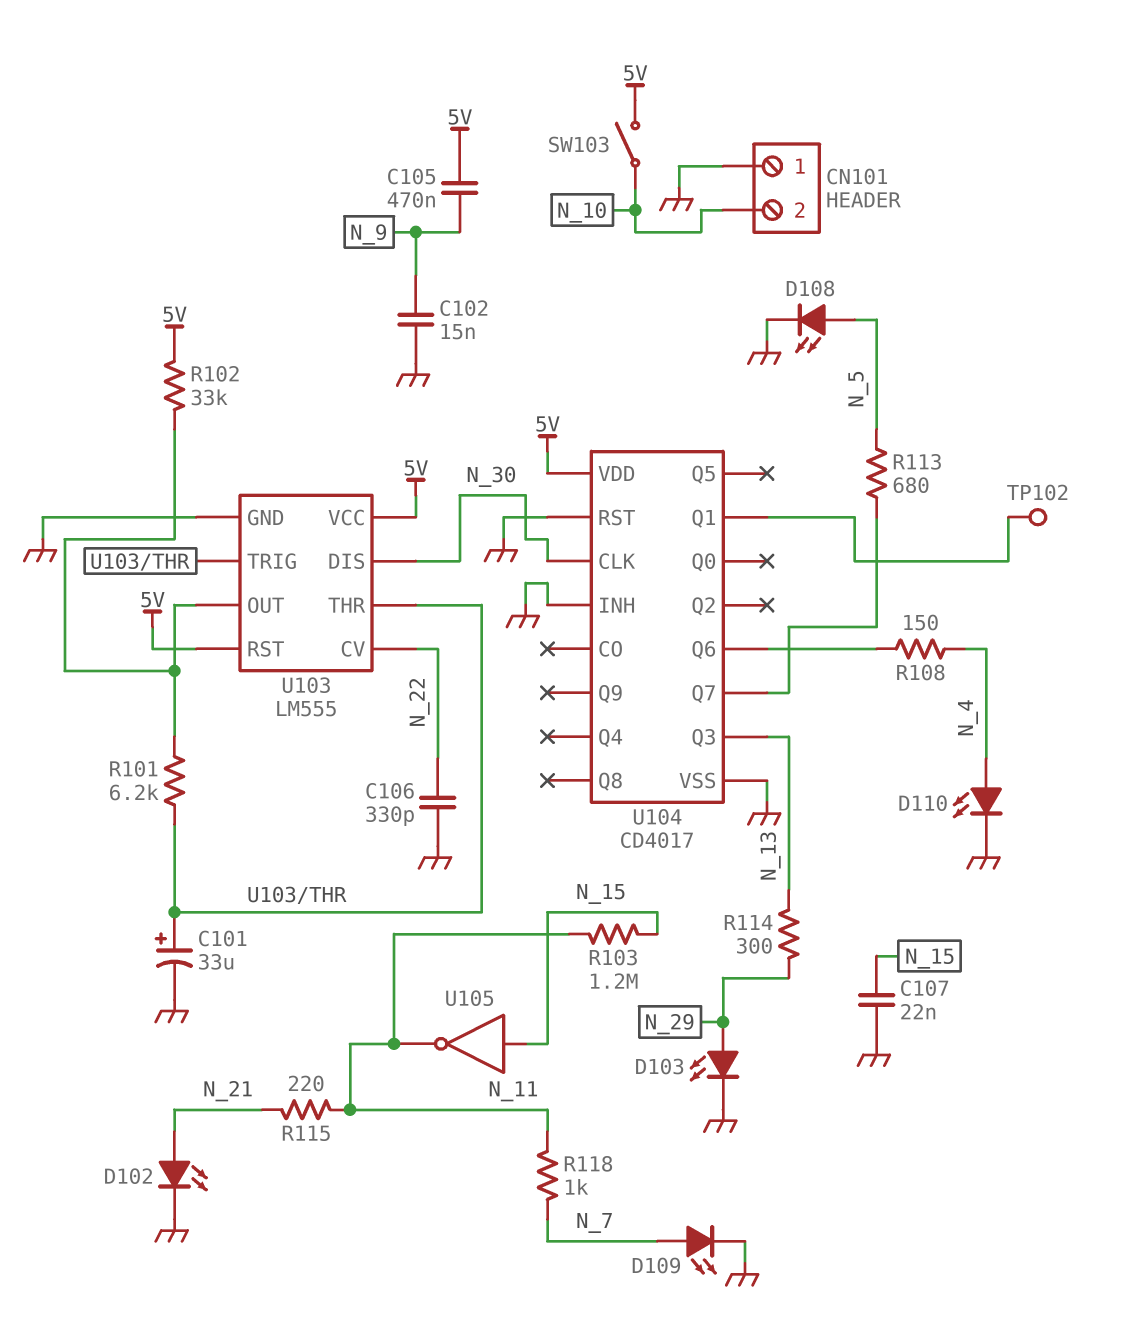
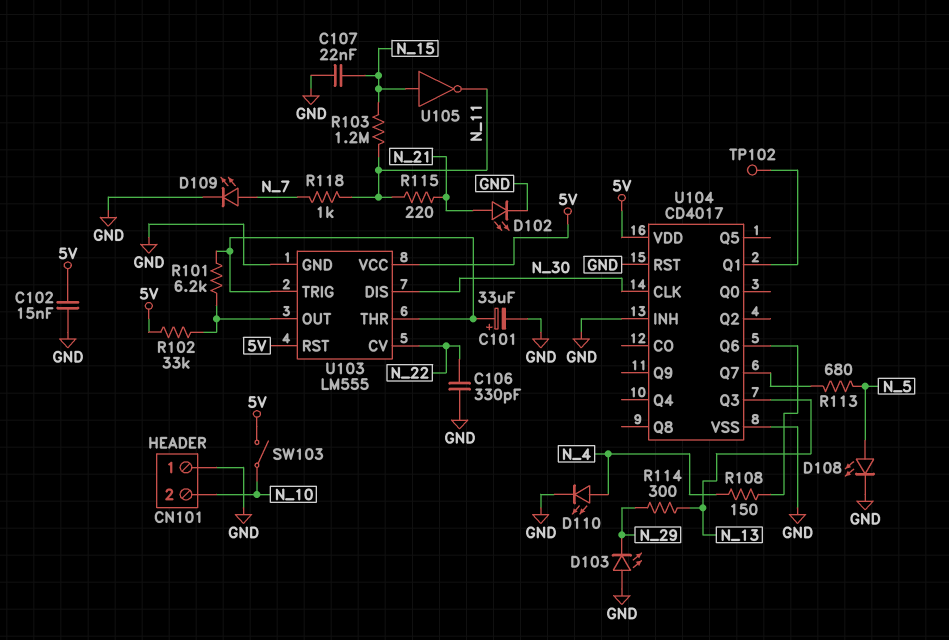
C102: 15nF (GND, N_9) -> 15nF (5V, GND)
C105: 470nF (5V, N_9) -> none
D103: LED (A N_29, K GND) -> LED (A GND, K N_29)

